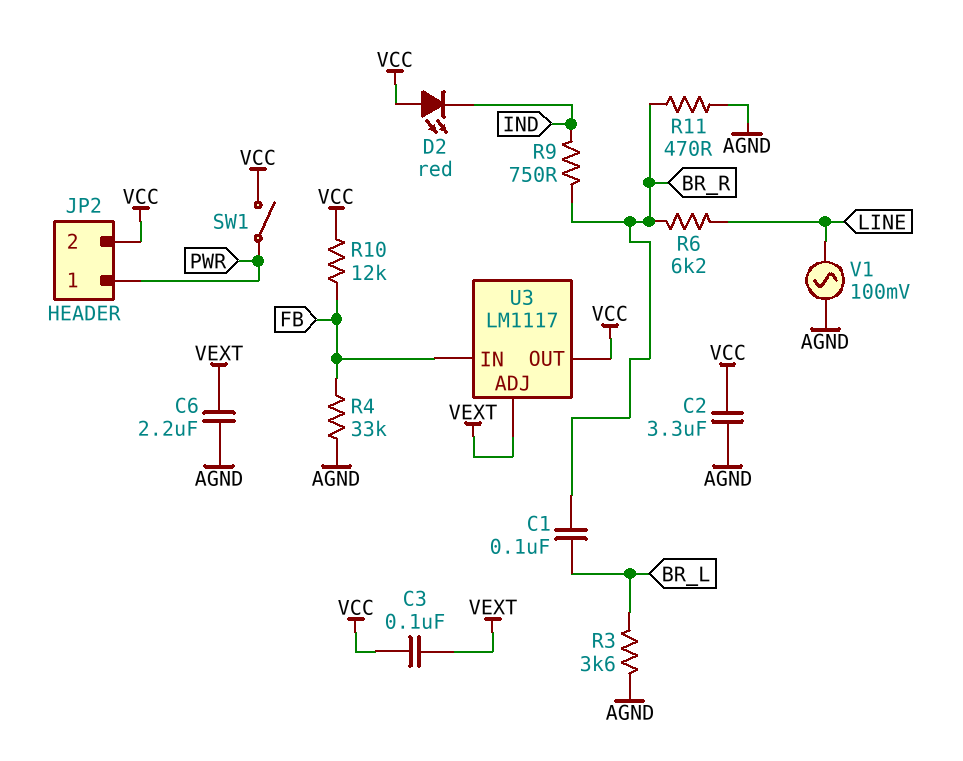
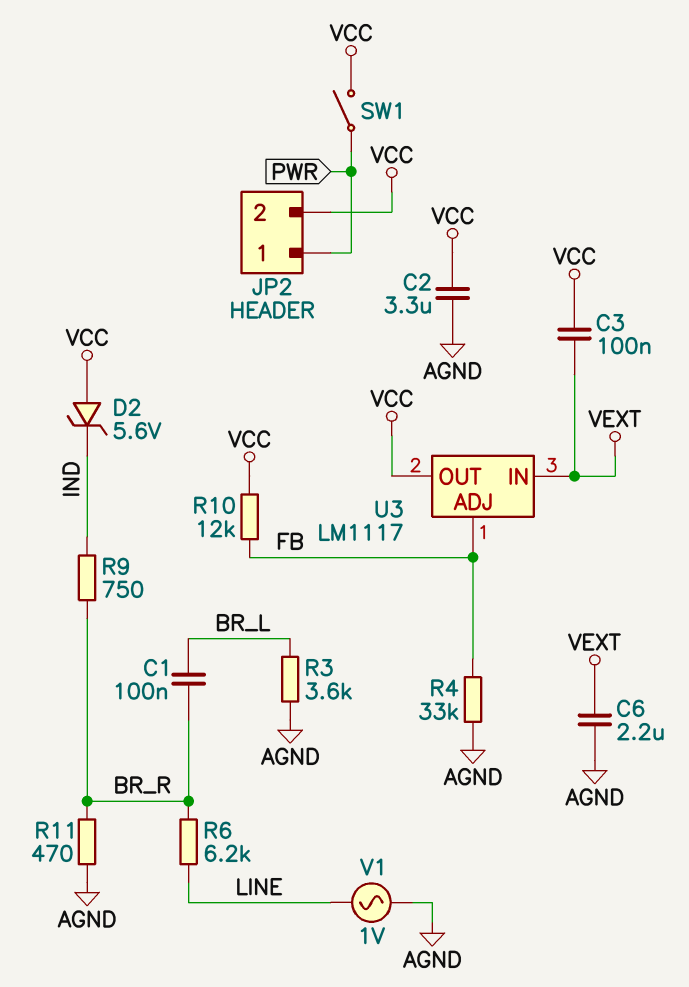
D2: LED red (A VCC, K IND) -> zener 5.6V (A VCC, K IND)
U3 pin ADJ: VEXT -> FB
U3 pin IN: FB -> VEXT
V1: AC 100mV (AGND, LINE) -> AC 1V (AGND, LINE)

